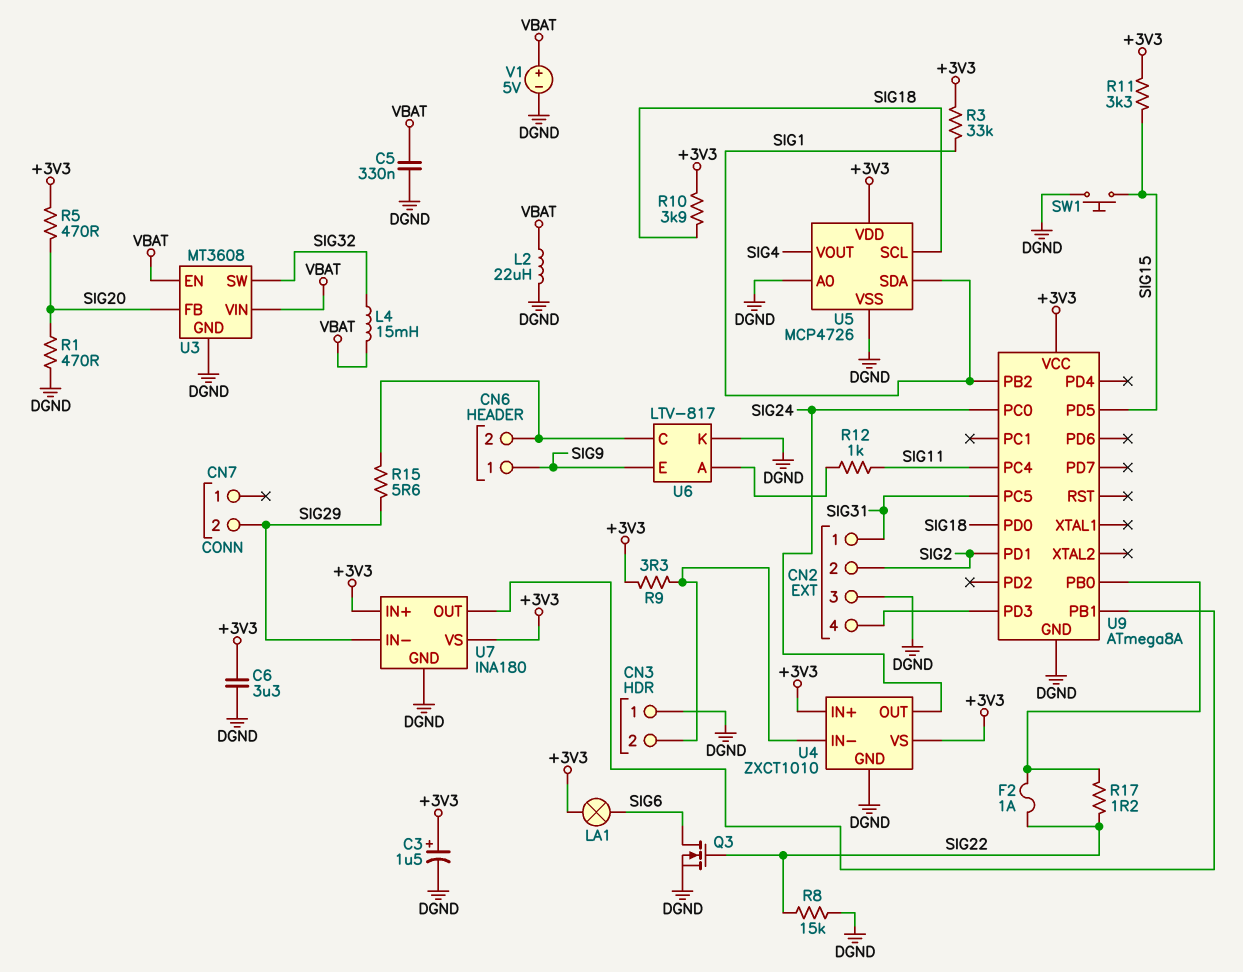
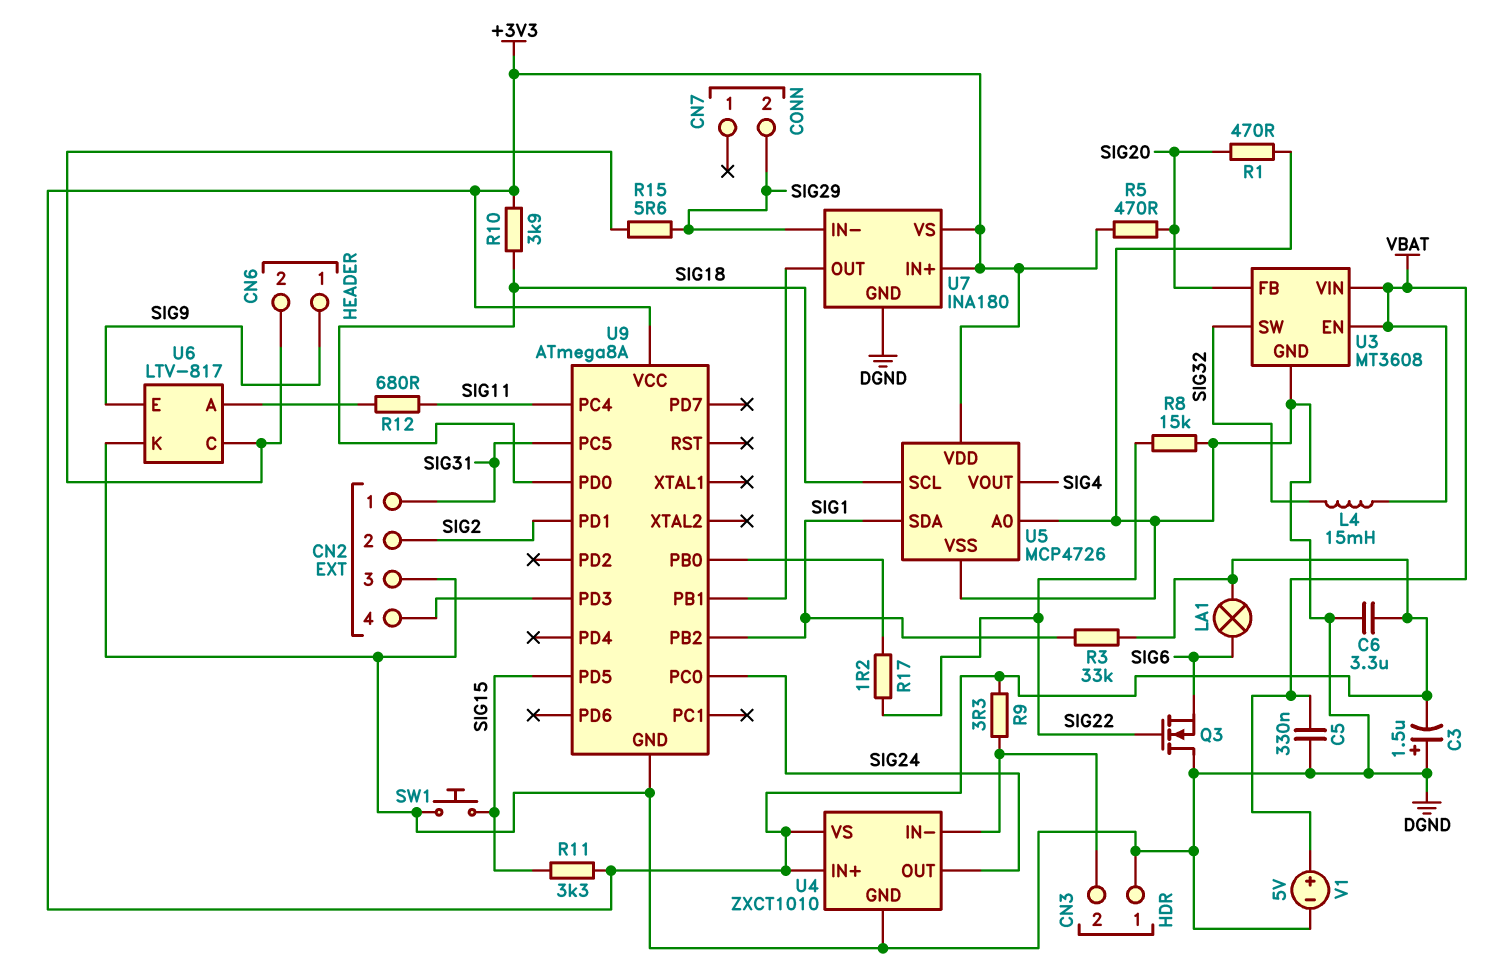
C3: 1.5uF (plus +3V3, minus DGND) -> 1.5uF (plus DGND, minus +3V3)
F2: 1A (SIG22, U9/PB0) -> none
L2: 22uH (DGND, VBAT) -> none
Q3: NMOS (G SIG22, D SIG6, S DGND) -> NMOS (G SIG22, D DGND, S SIG6)
R12: 1k (SIG11, U6/A) -> 680 (SIG11, U6/A)

